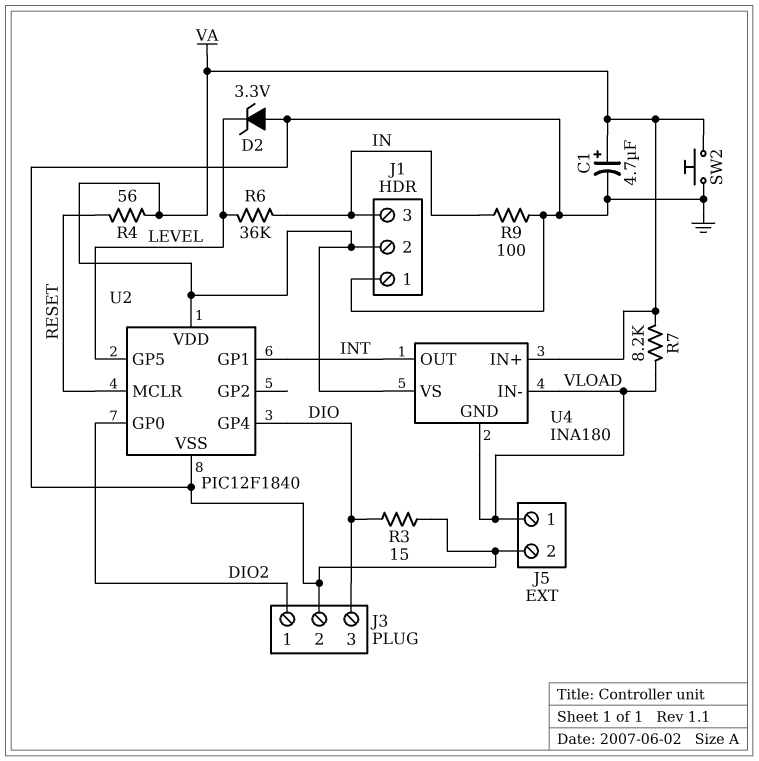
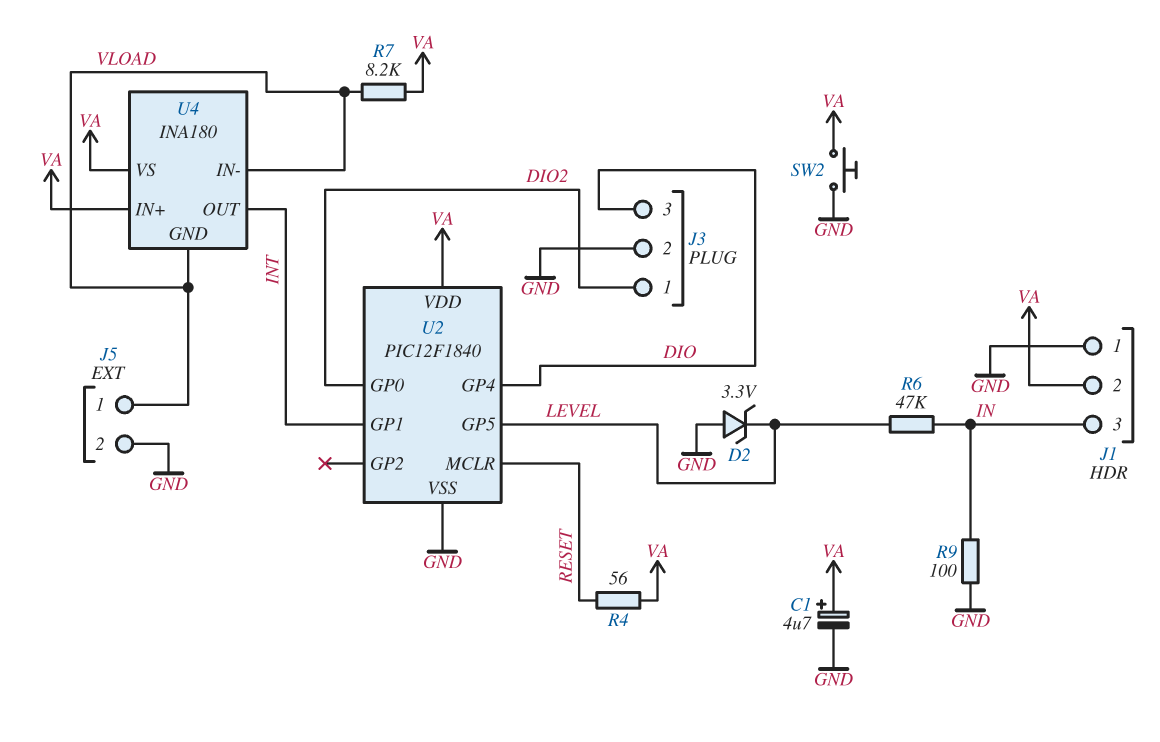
R3: 15 (DIO, GND) -> none
R6: 36k (IN, LEVEL) -> 47k (IN, LEVEL)

